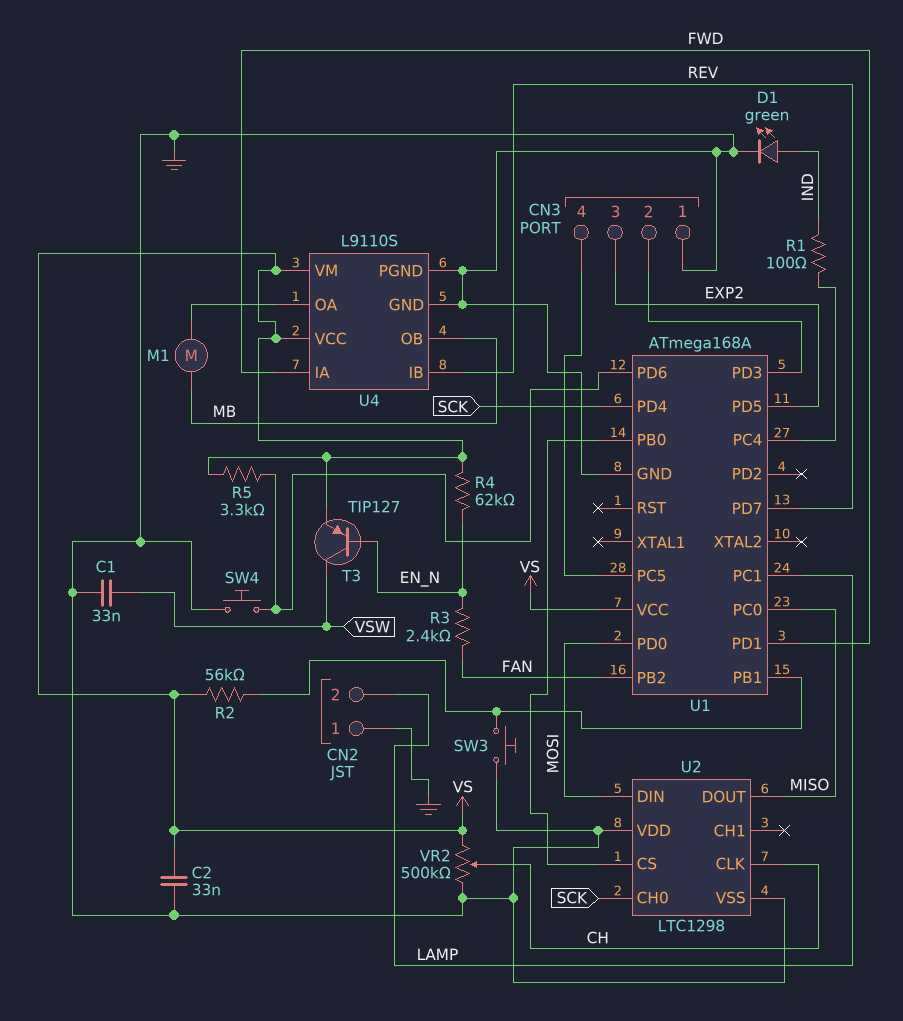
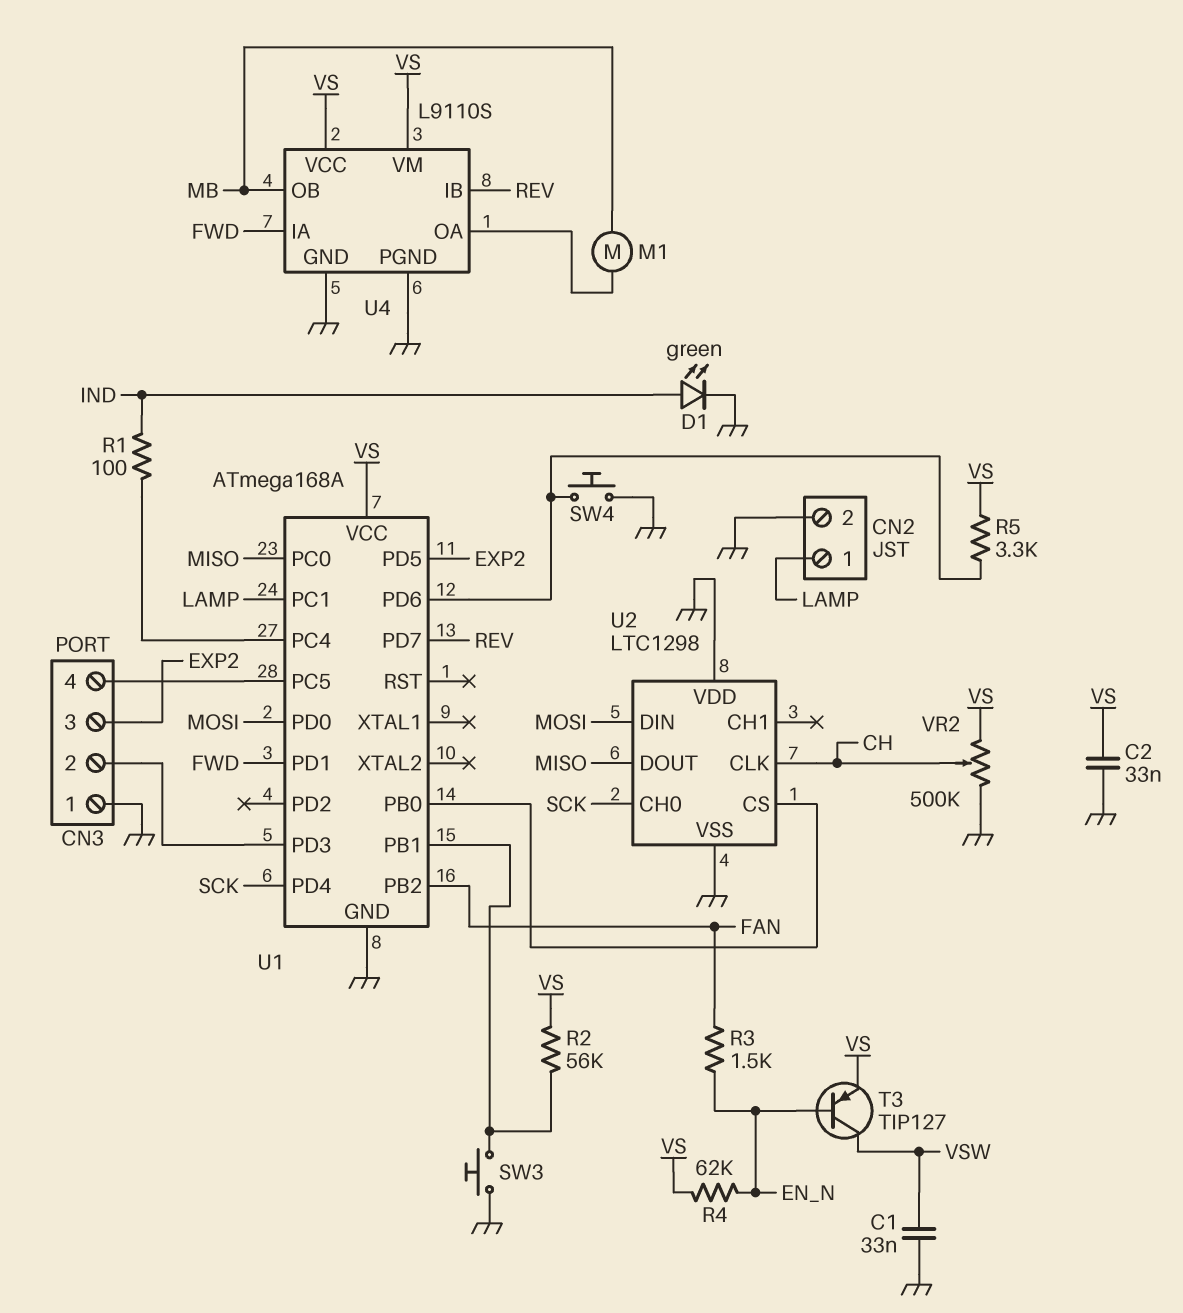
CN2 pin 1: GND -> LAMP
CN2 pin 2: LAMP -> GND
R3: 2.4k (EN_N, FAN) -> 1.5k (EN_N, FAN)

